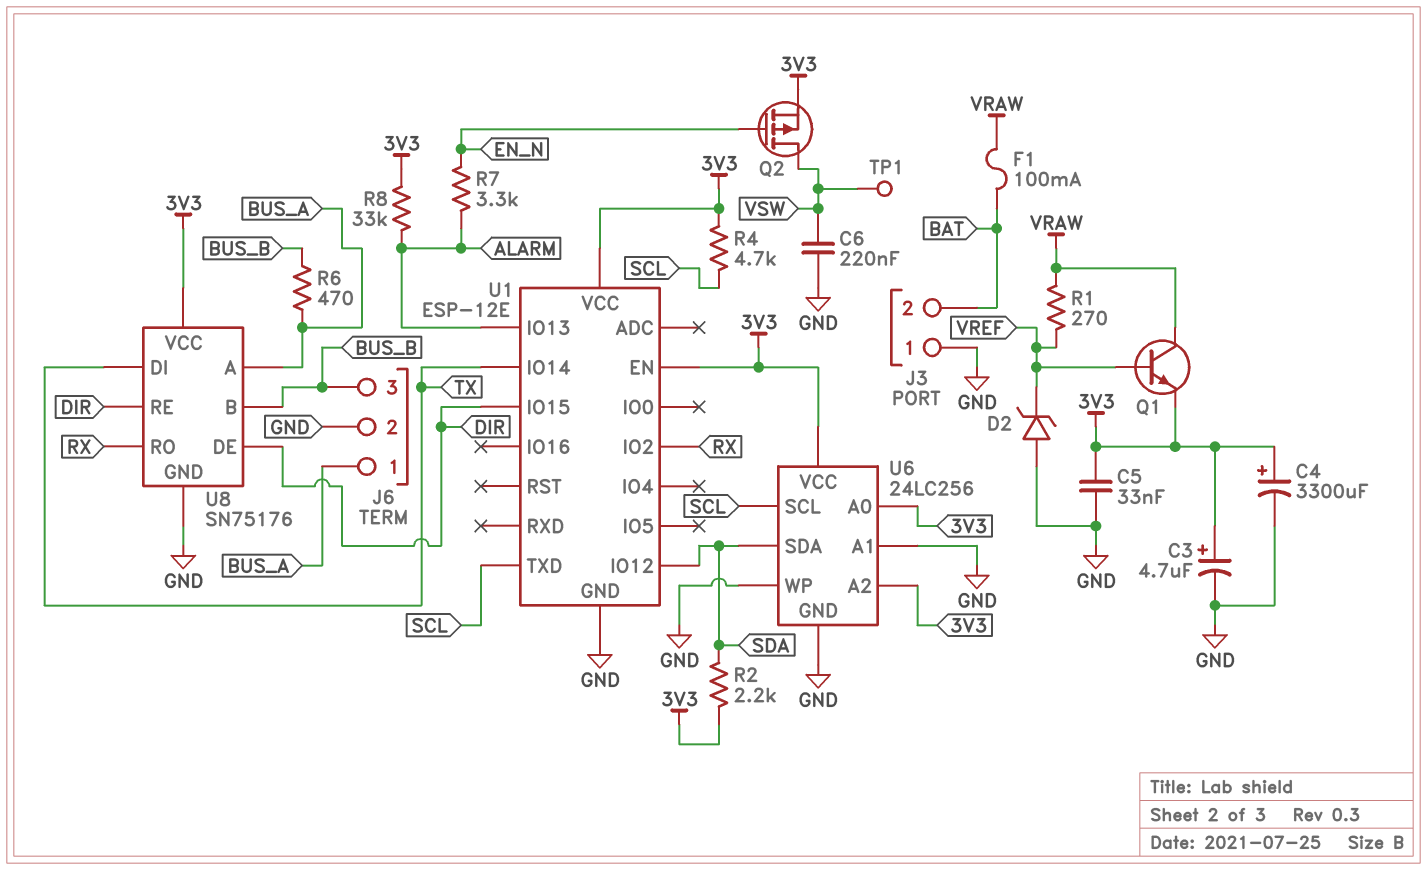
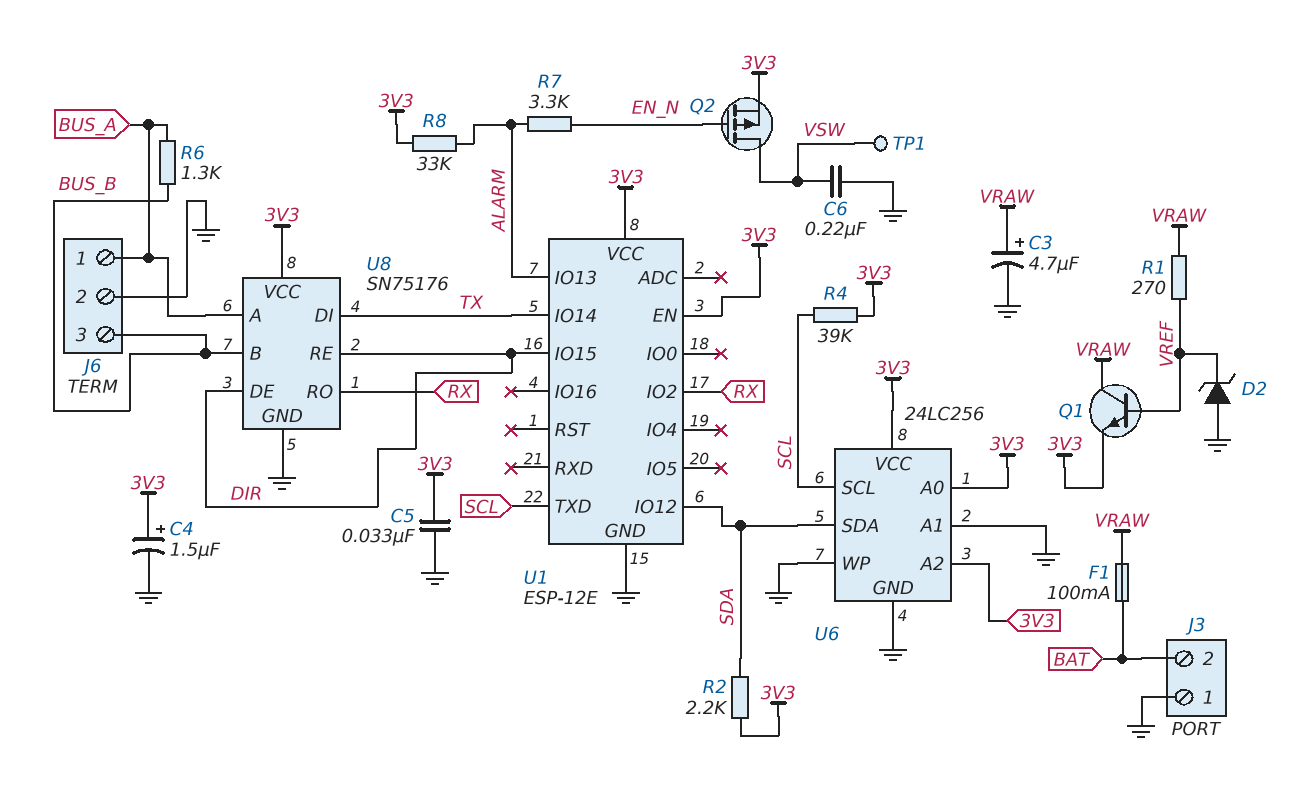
C3: 4.7uF (plus 3V3, minus GND) -> 4.7uF (plus VRAW, minus GND)
C4: 3300uF (plus 3V3, minus GND) -> 1.5uF (plus 3V3, minus GND)
R4: 4.7k (3V3, SCL) -> 39k (3V3, SCL)
R6: 470 (BUS_A, BUS_B) -> 1.3k (BUS_A, BUS_B)

